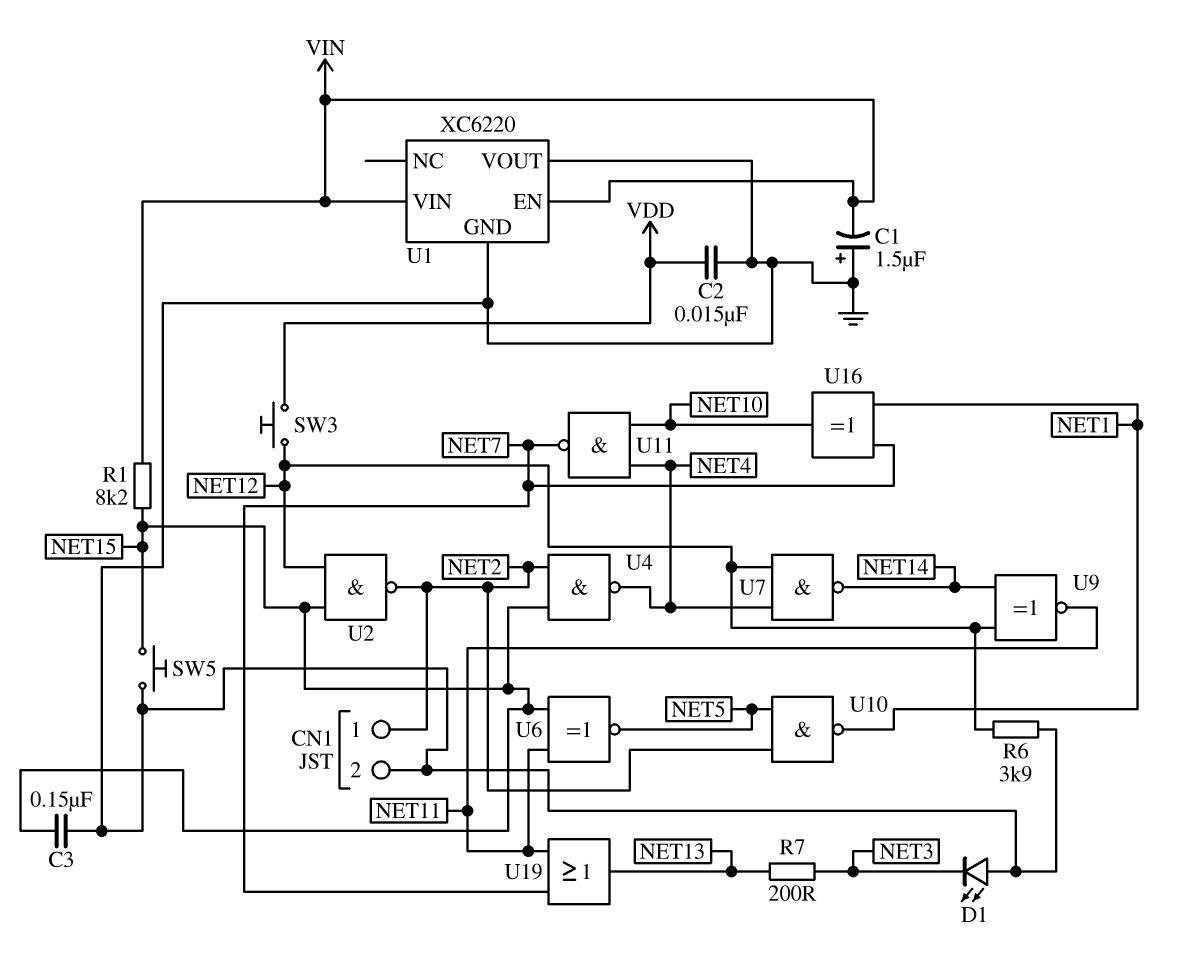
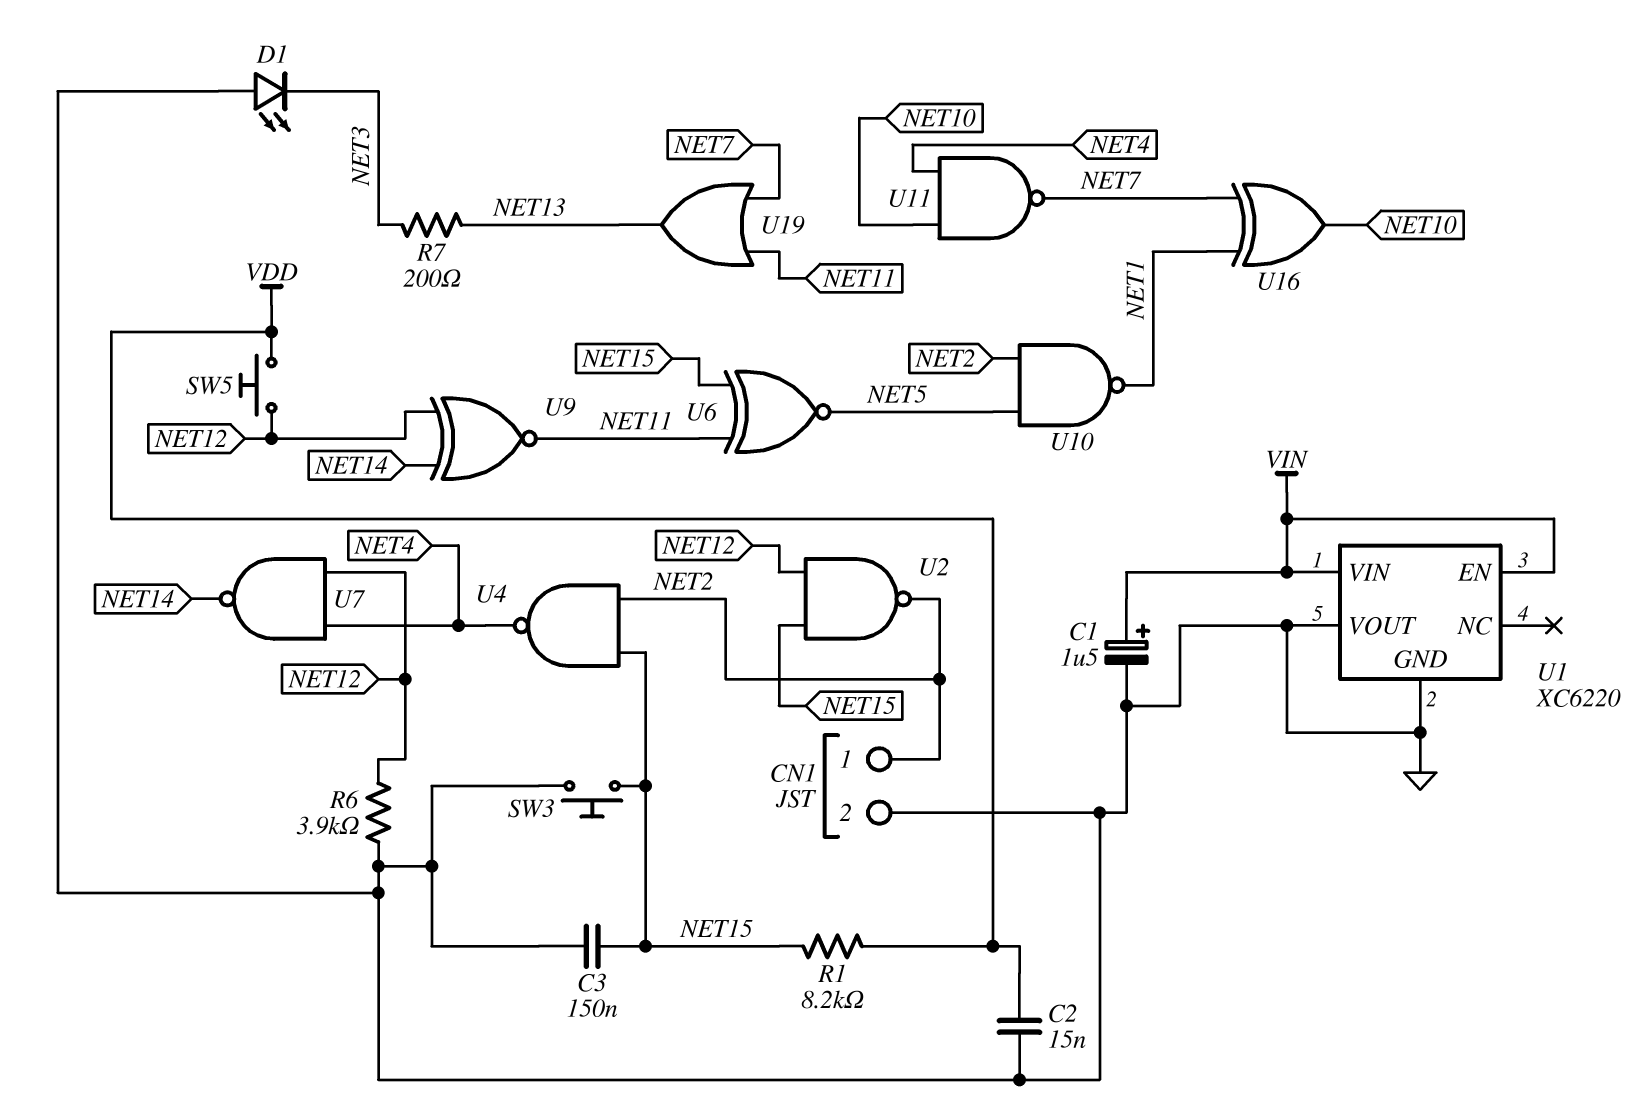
C1: 1.5uF (plus GND, minus VIN) -> 1.5uF (plus VIN, minus GND)
R1: 8.2k (NET15, VIN) -> 8.2k (NET15, VDD)
SW3: button (NET12, VDD) -> button (GND, NET15)
SW5: button (GND, NET15) -> button (NET12, VDD)

